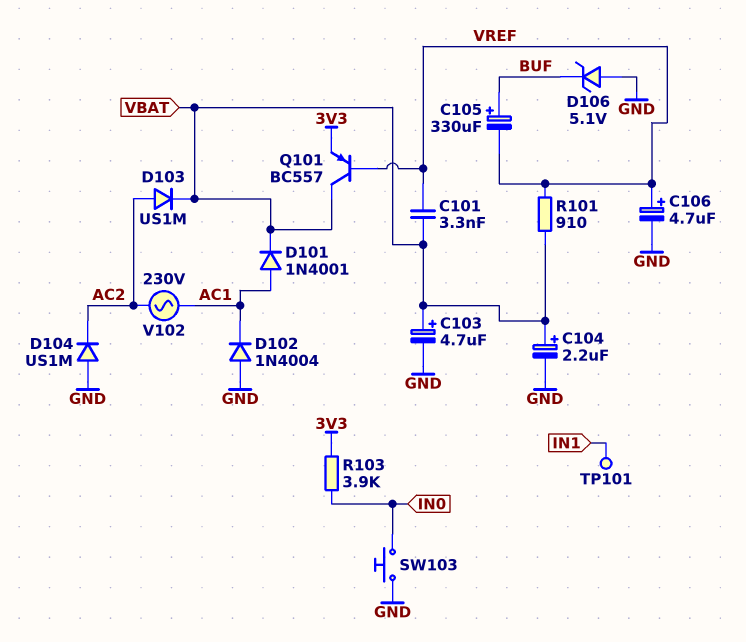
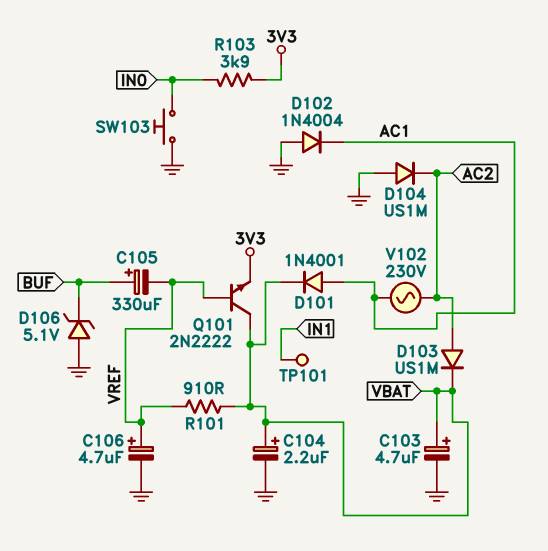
C101: 3.3nF (VBAT, VREF) -> none
Q101: PNP BC557 (B VREF, C VBAT, E 3V3) -> NPN 2N2222 (B VREF, C VBAT, E 3V3)

